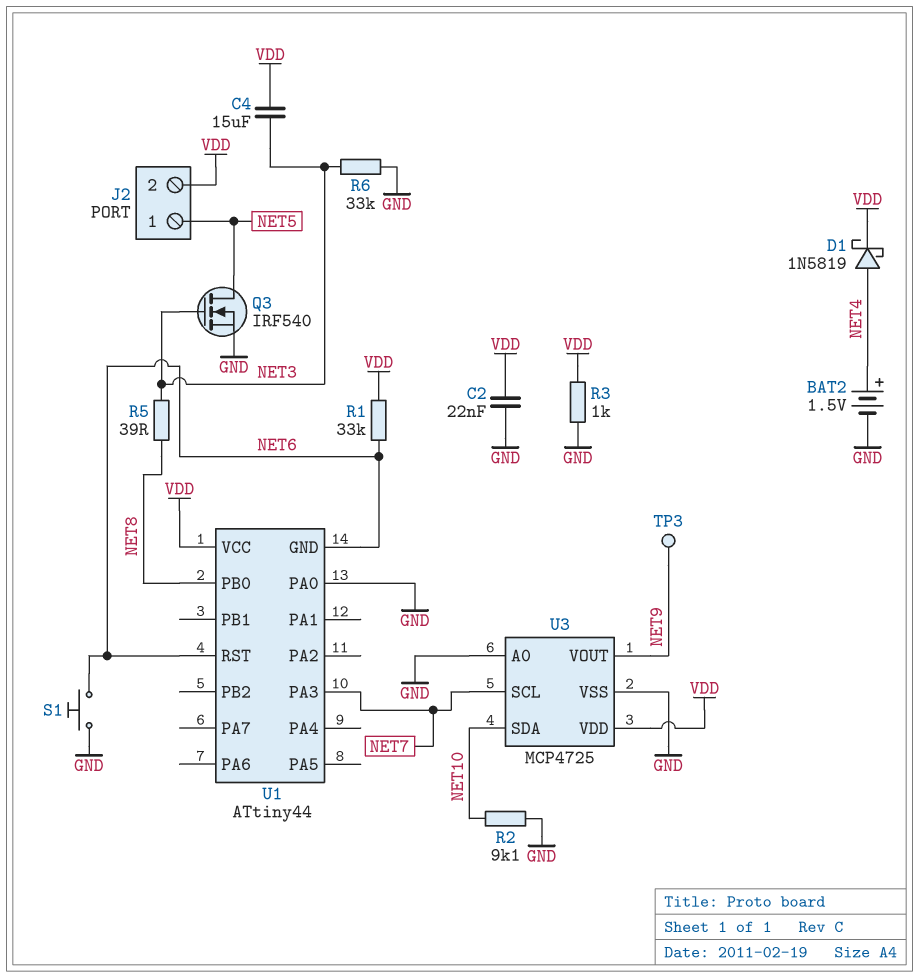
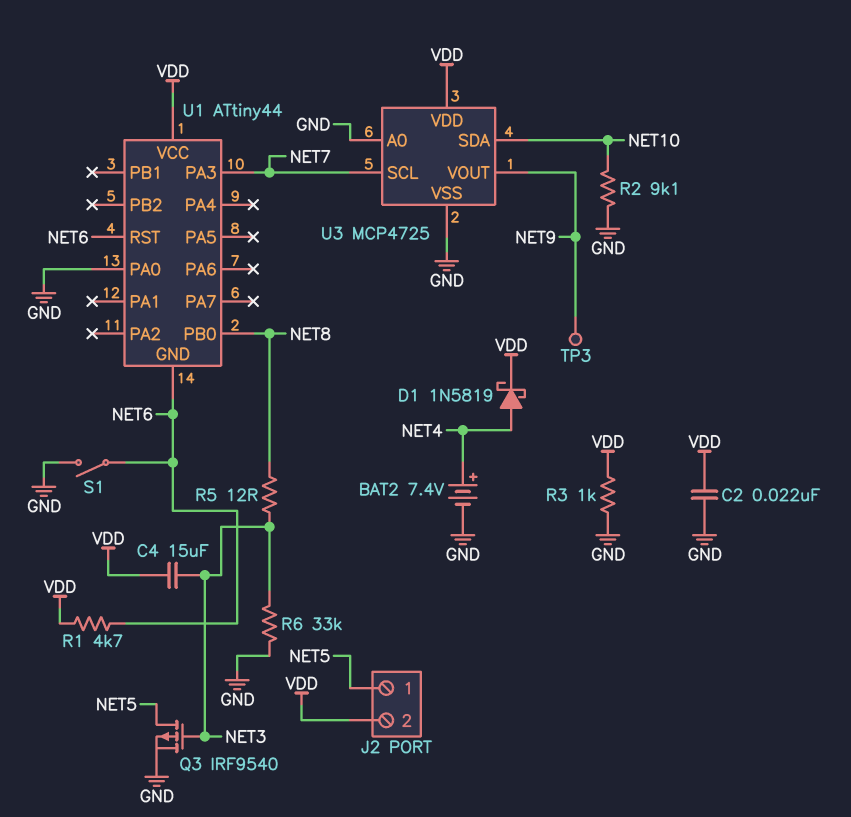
BAT2: 1.5V (plus NET4, minus GND) -> 7.4V (plus NET4, minus GND)
Q3: NMOS IRF540 (G NET3, D NET5, S GND) -> PMOS IRF9540 (G NET3, D NET5, S GND)
R1: 33k (NET6, VDD) -> 4.7k (NET6, VDD)
R5: 39 (NET3, NET8) -> 12 (NET3, NET8)
S1: button (GND, NET6) -> switch (GND, NET6)

